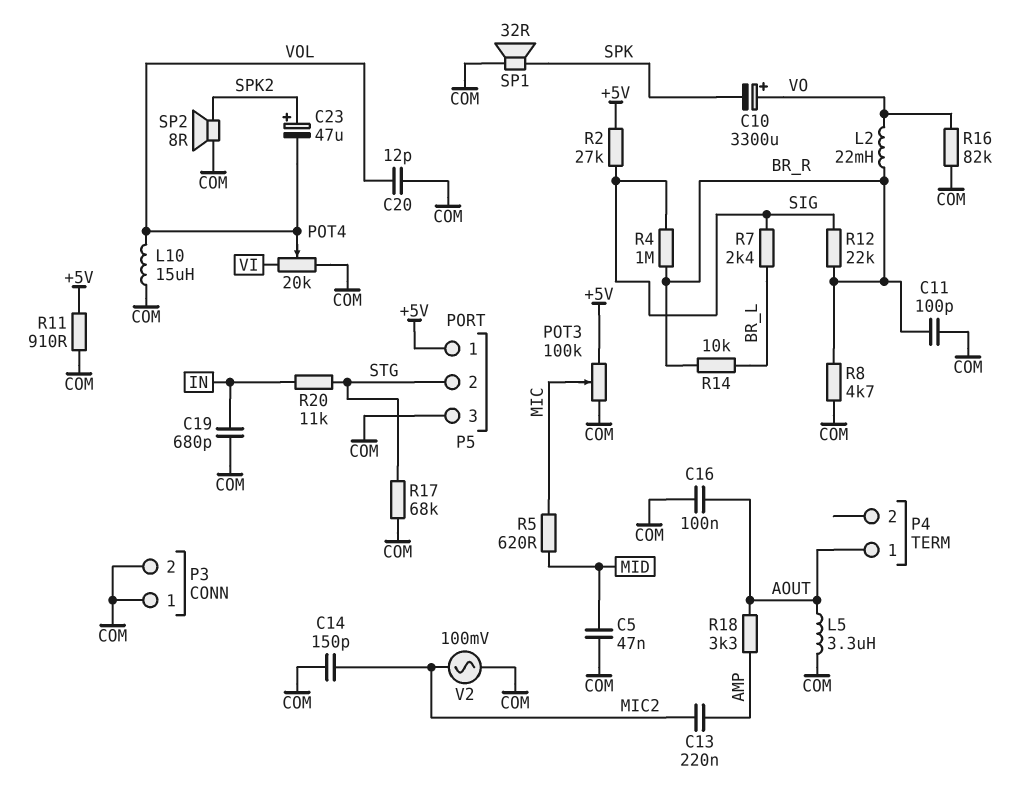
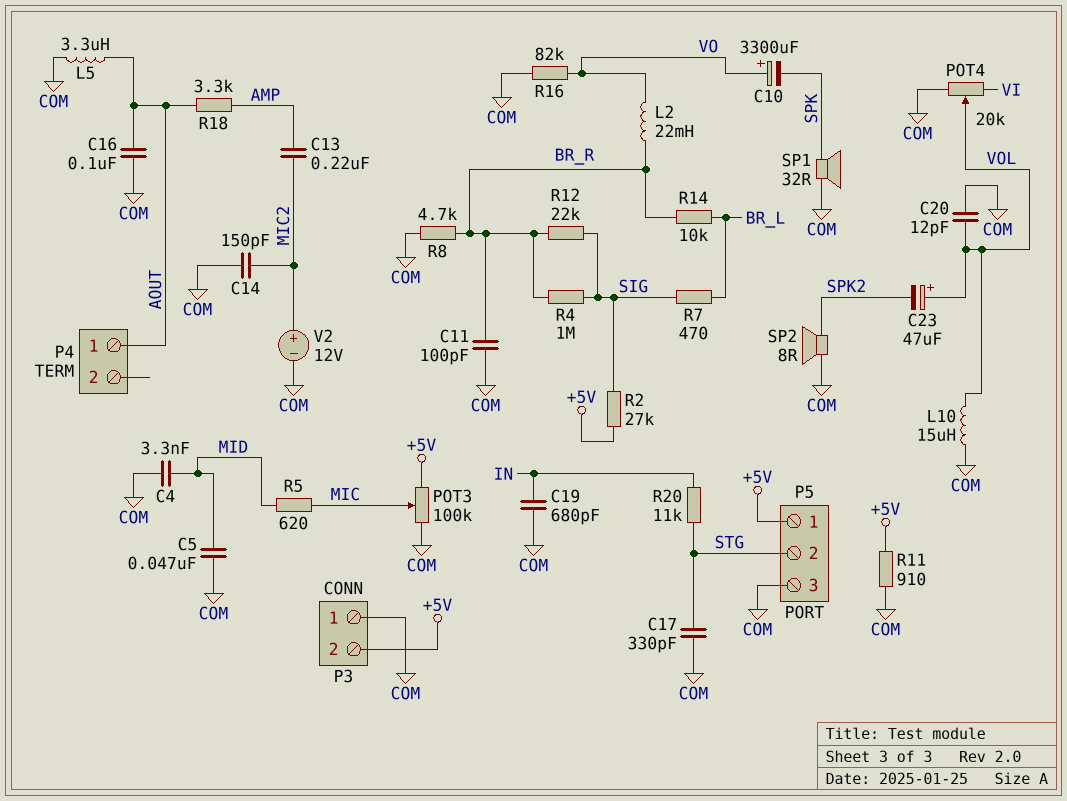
C4: none -> 3.3nF (COM, MID)
C17: none -> 330pF (COM, STG)
C23: 47uF (plus SPK2, minus VOL) -> 47uF (plus VOL, minus SPK2)
P3 pin 2: COM -> +5V
R7: 2.4k (BR_L, SIG) -> 470 (BR_L, SIG)
R17: 68k (COM, STG) -> none
V2: AC 100mV (COM, MIC2) -> 12V (plus MIC2, minus COM)

